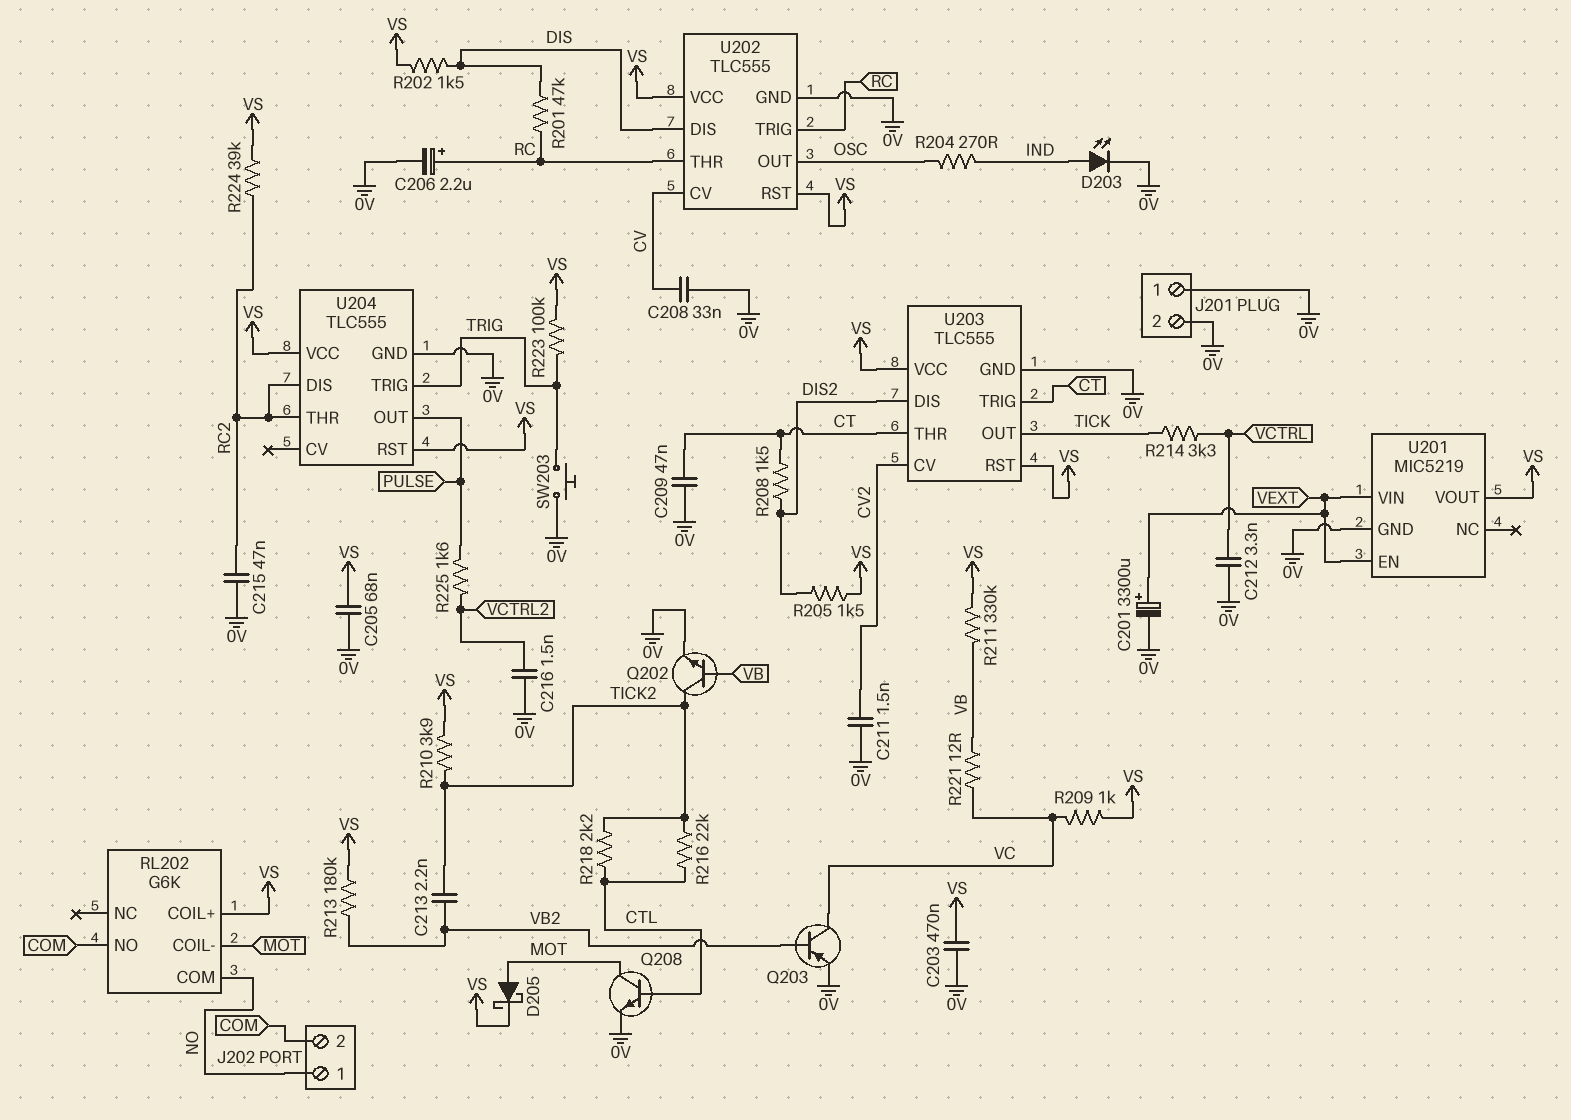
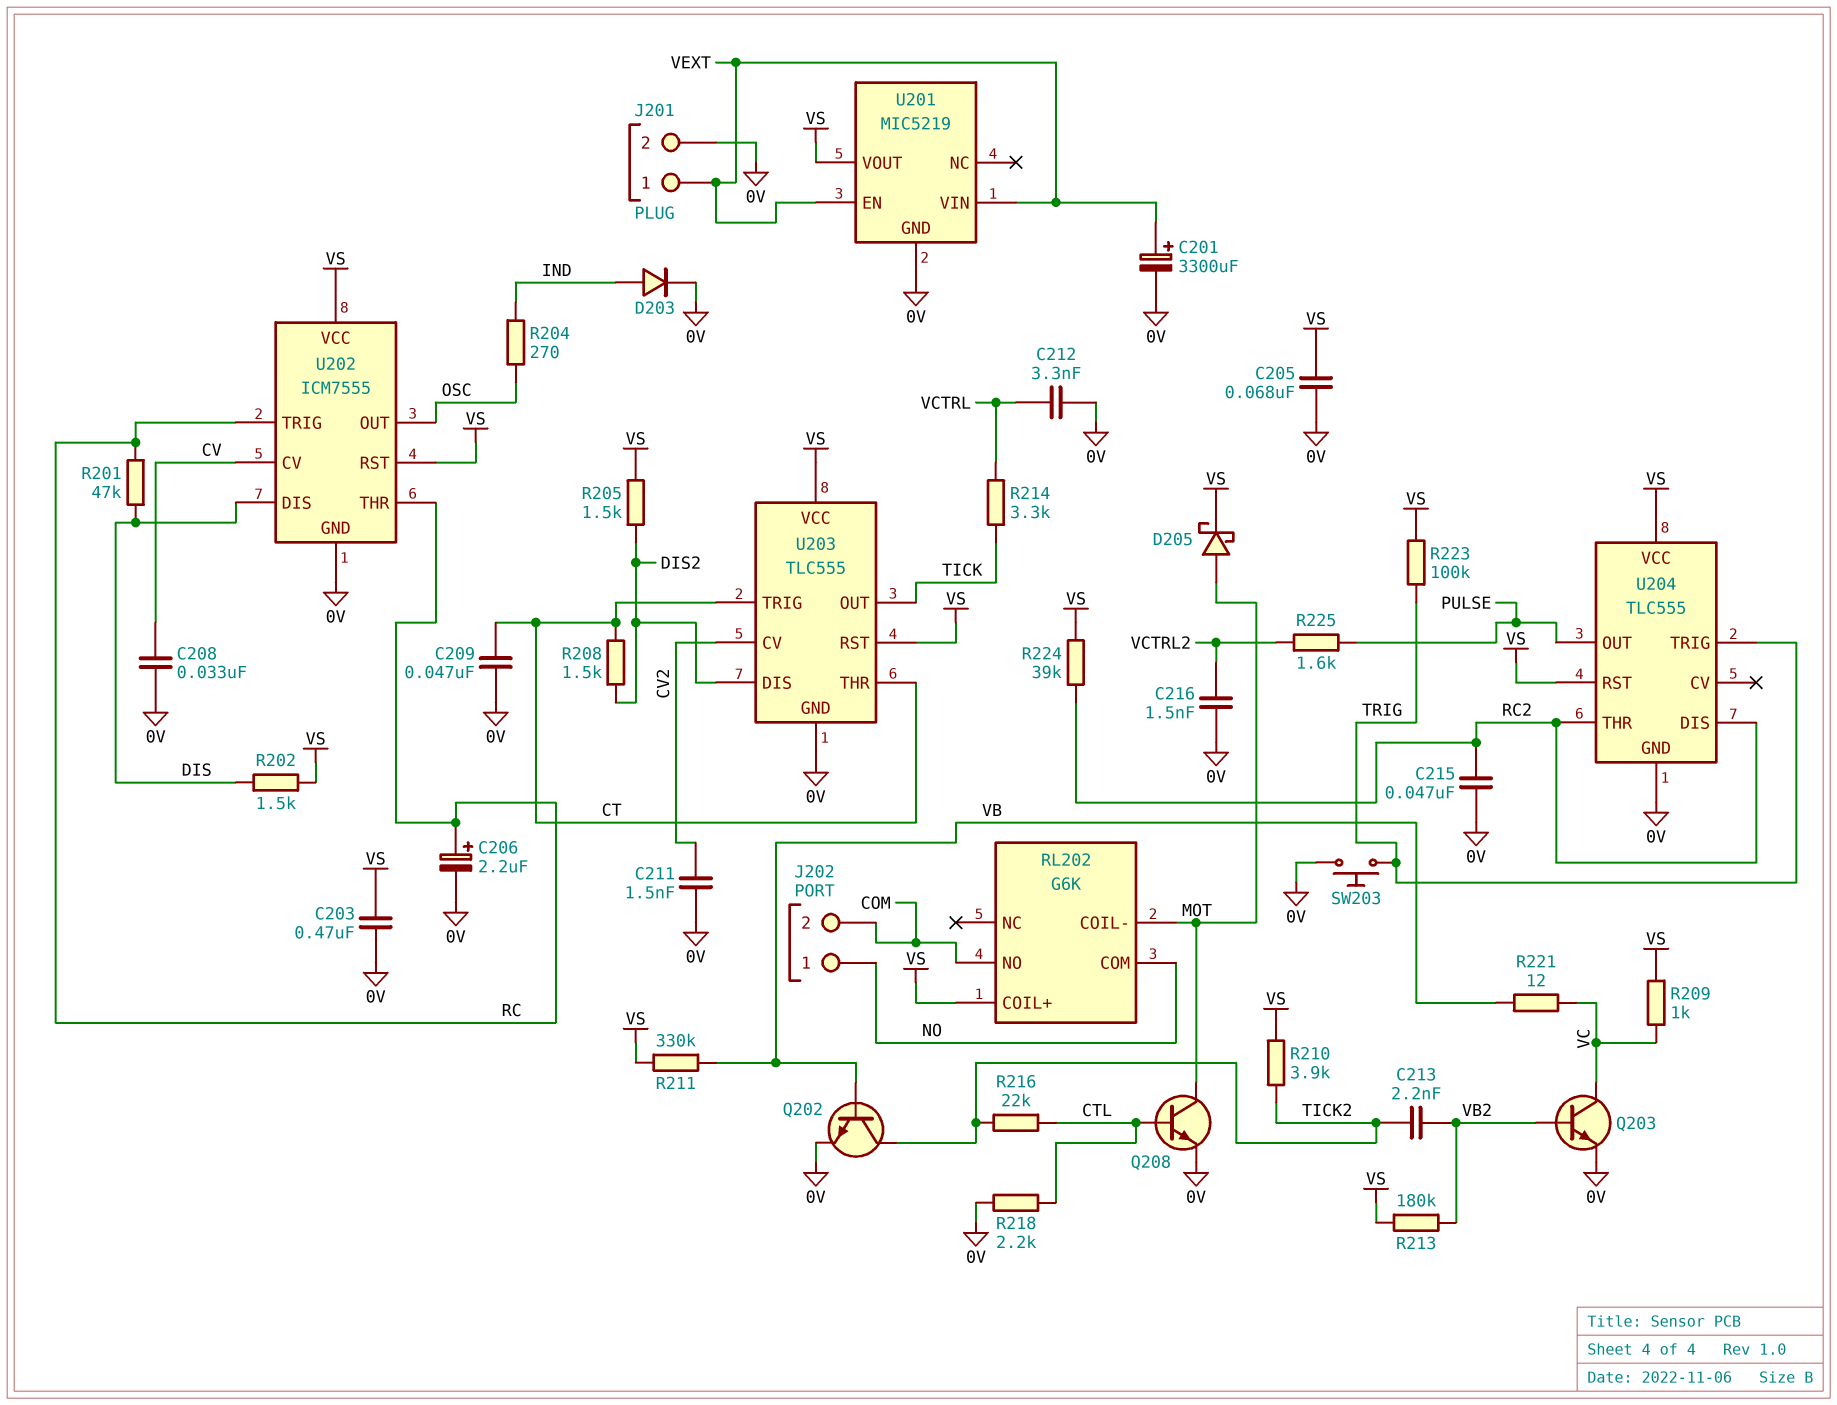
D203: LED (A IND, K 0V) -> diode (A IND, K 0V)
J201 pin 1: 0V -> VEXT
Q203: PNP (B VB2, C VC, E 0V) -> NPN (B VB2, C VC, E 0V)
R218: 2.2k (CTL, TICK2) -> 2.2k (0V, CTL)
U202: TLC555 -> ICM7555

